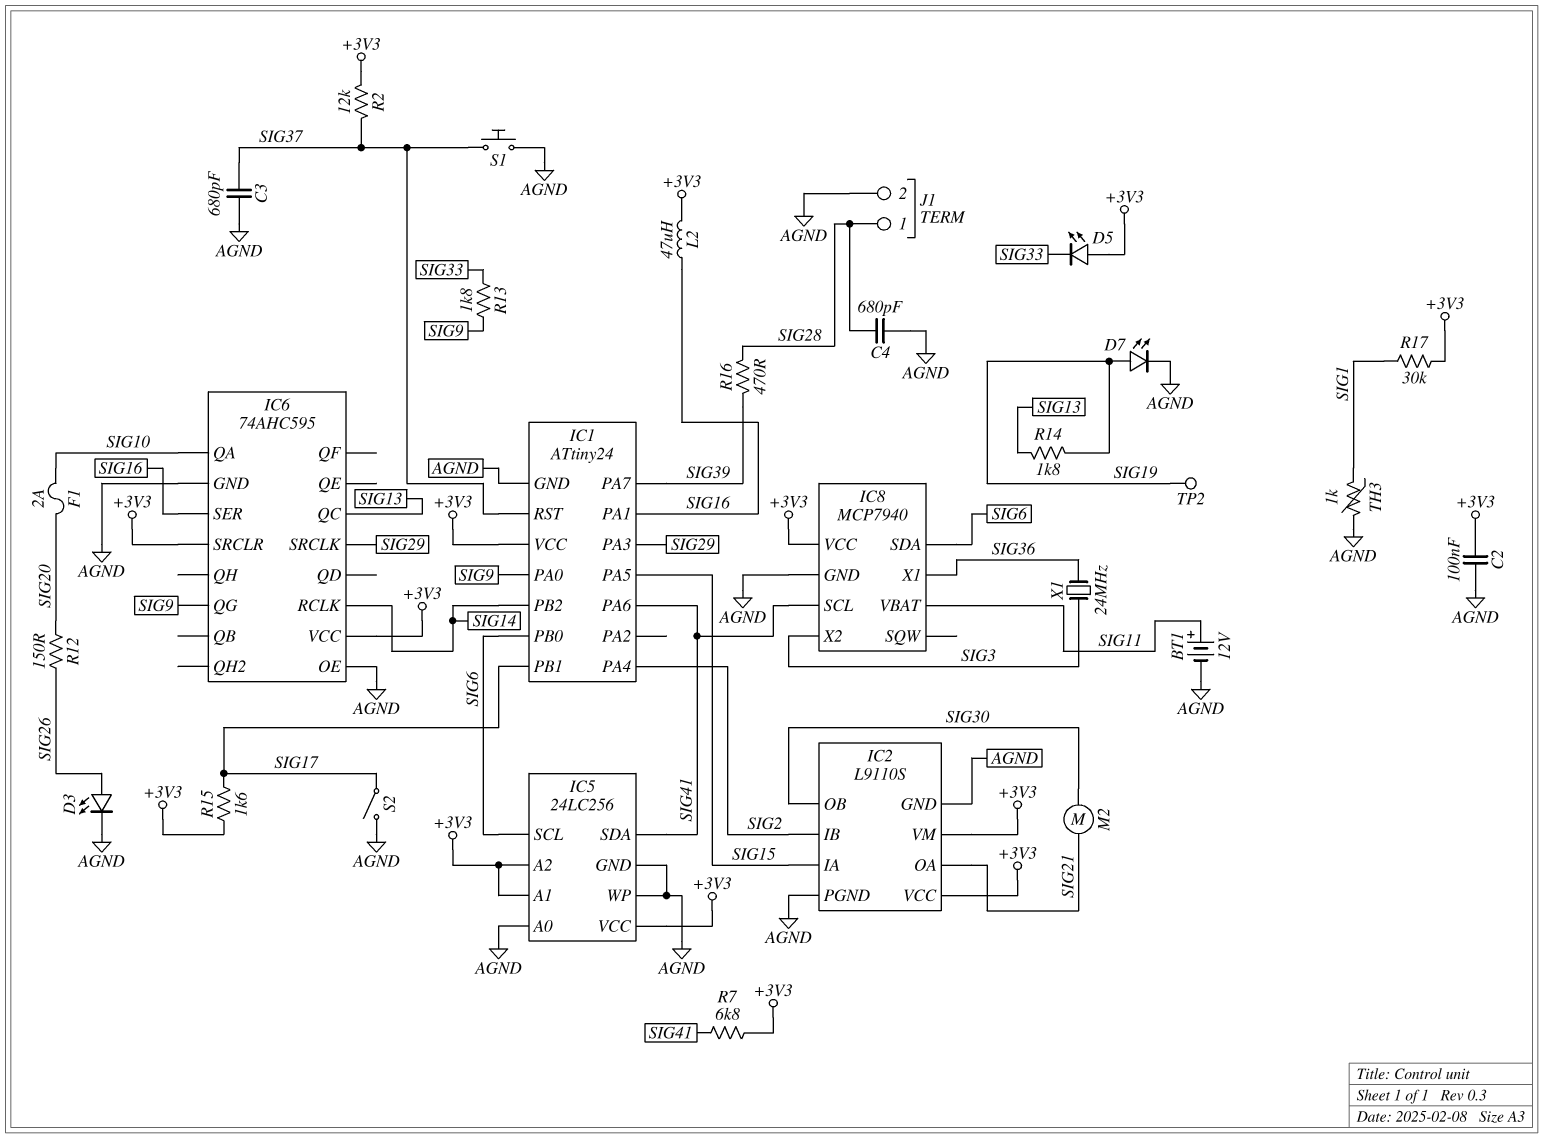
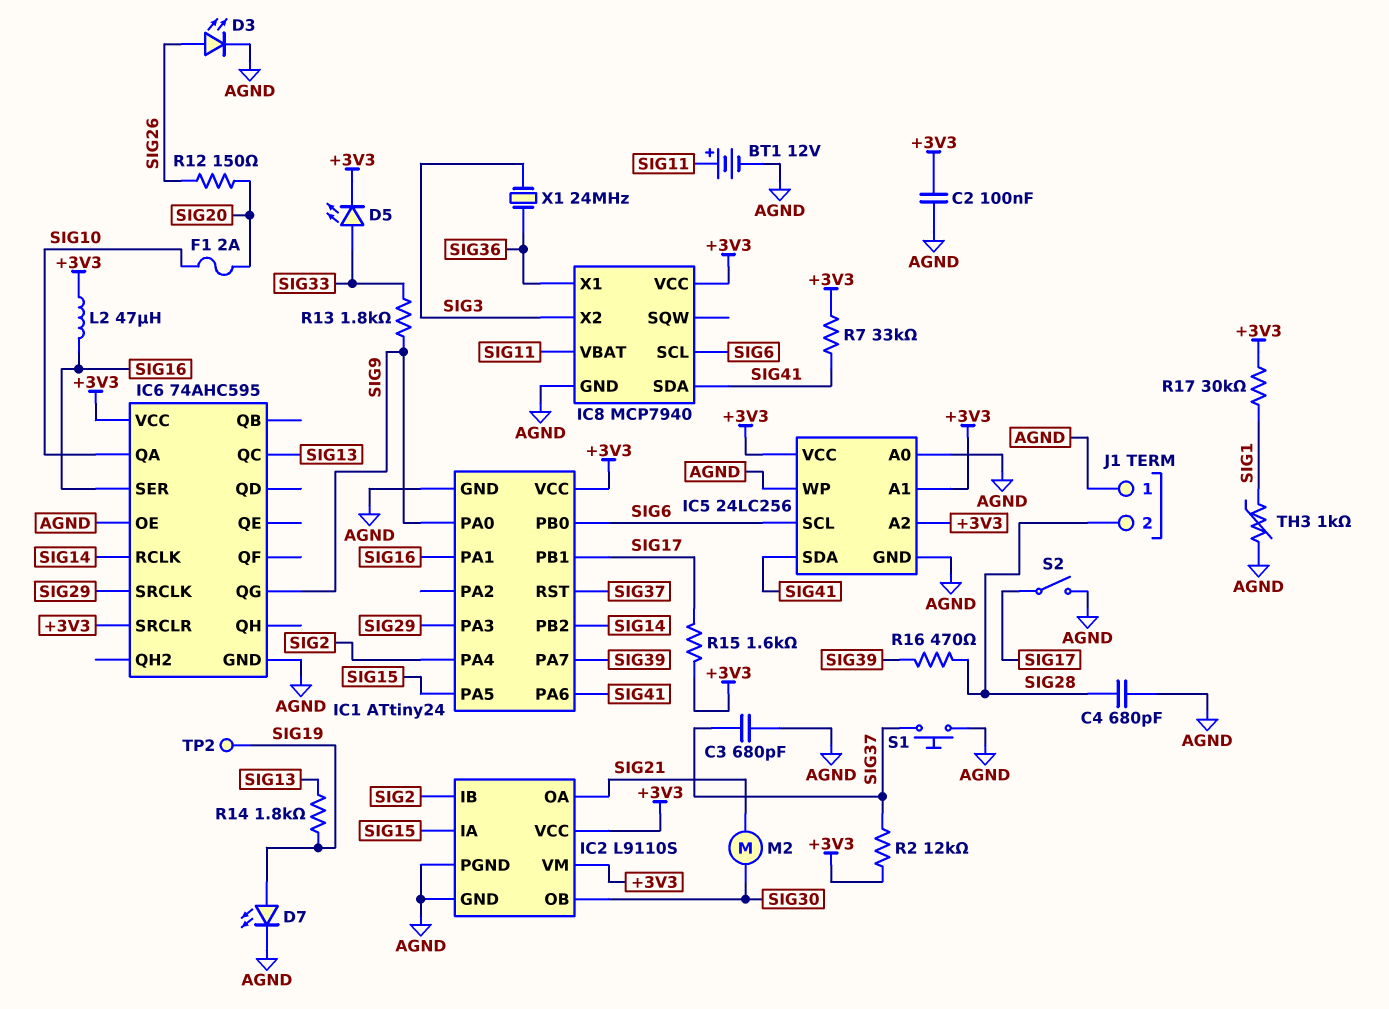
D5: LED (A +3V3, K SIG33) -> LED (A SIG33, K +3V3)
IC8 pin SCL: SIG41 -> SIG6
IC8 pin SDA: SIG6 -> SIG41
J1 pin 1: SIG28 -> AGND
J1 pin 2: AGND -> SIG28
R7: 6.8k (+3V3, SIG41) -> 33k (+3V3, SIG41)

